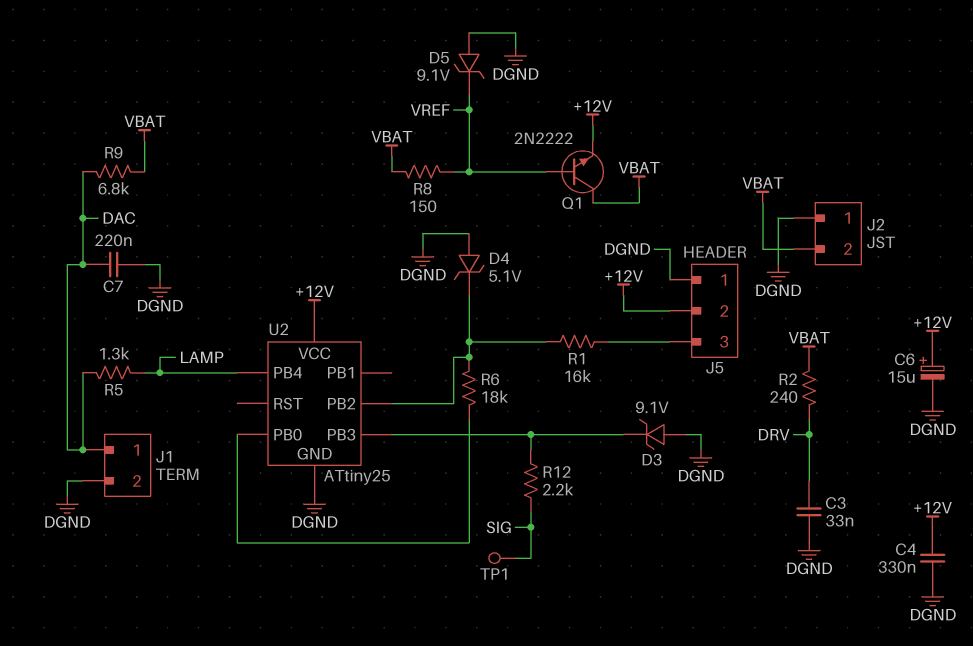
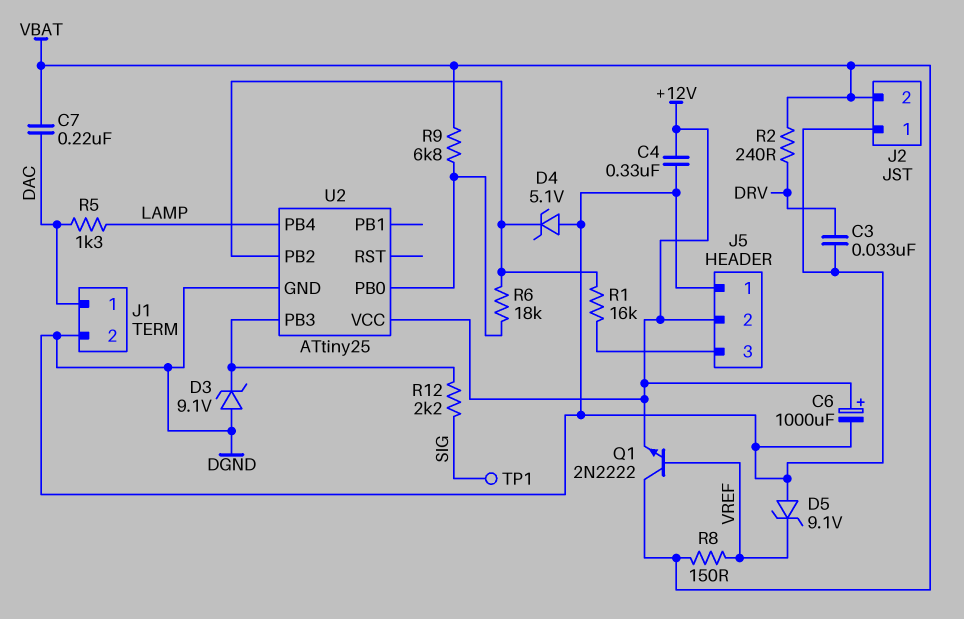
C6: 15uF (plus +12V, minus DGND) -> 1000uF (plus +12V, minus DGND)
C7: 220nF (DAC, DGND) -> 220nF (DAC, VBAT)
R9: 6.8k (DAC, VBAT) -> 6.8k (U2/PB0, VBAT)

